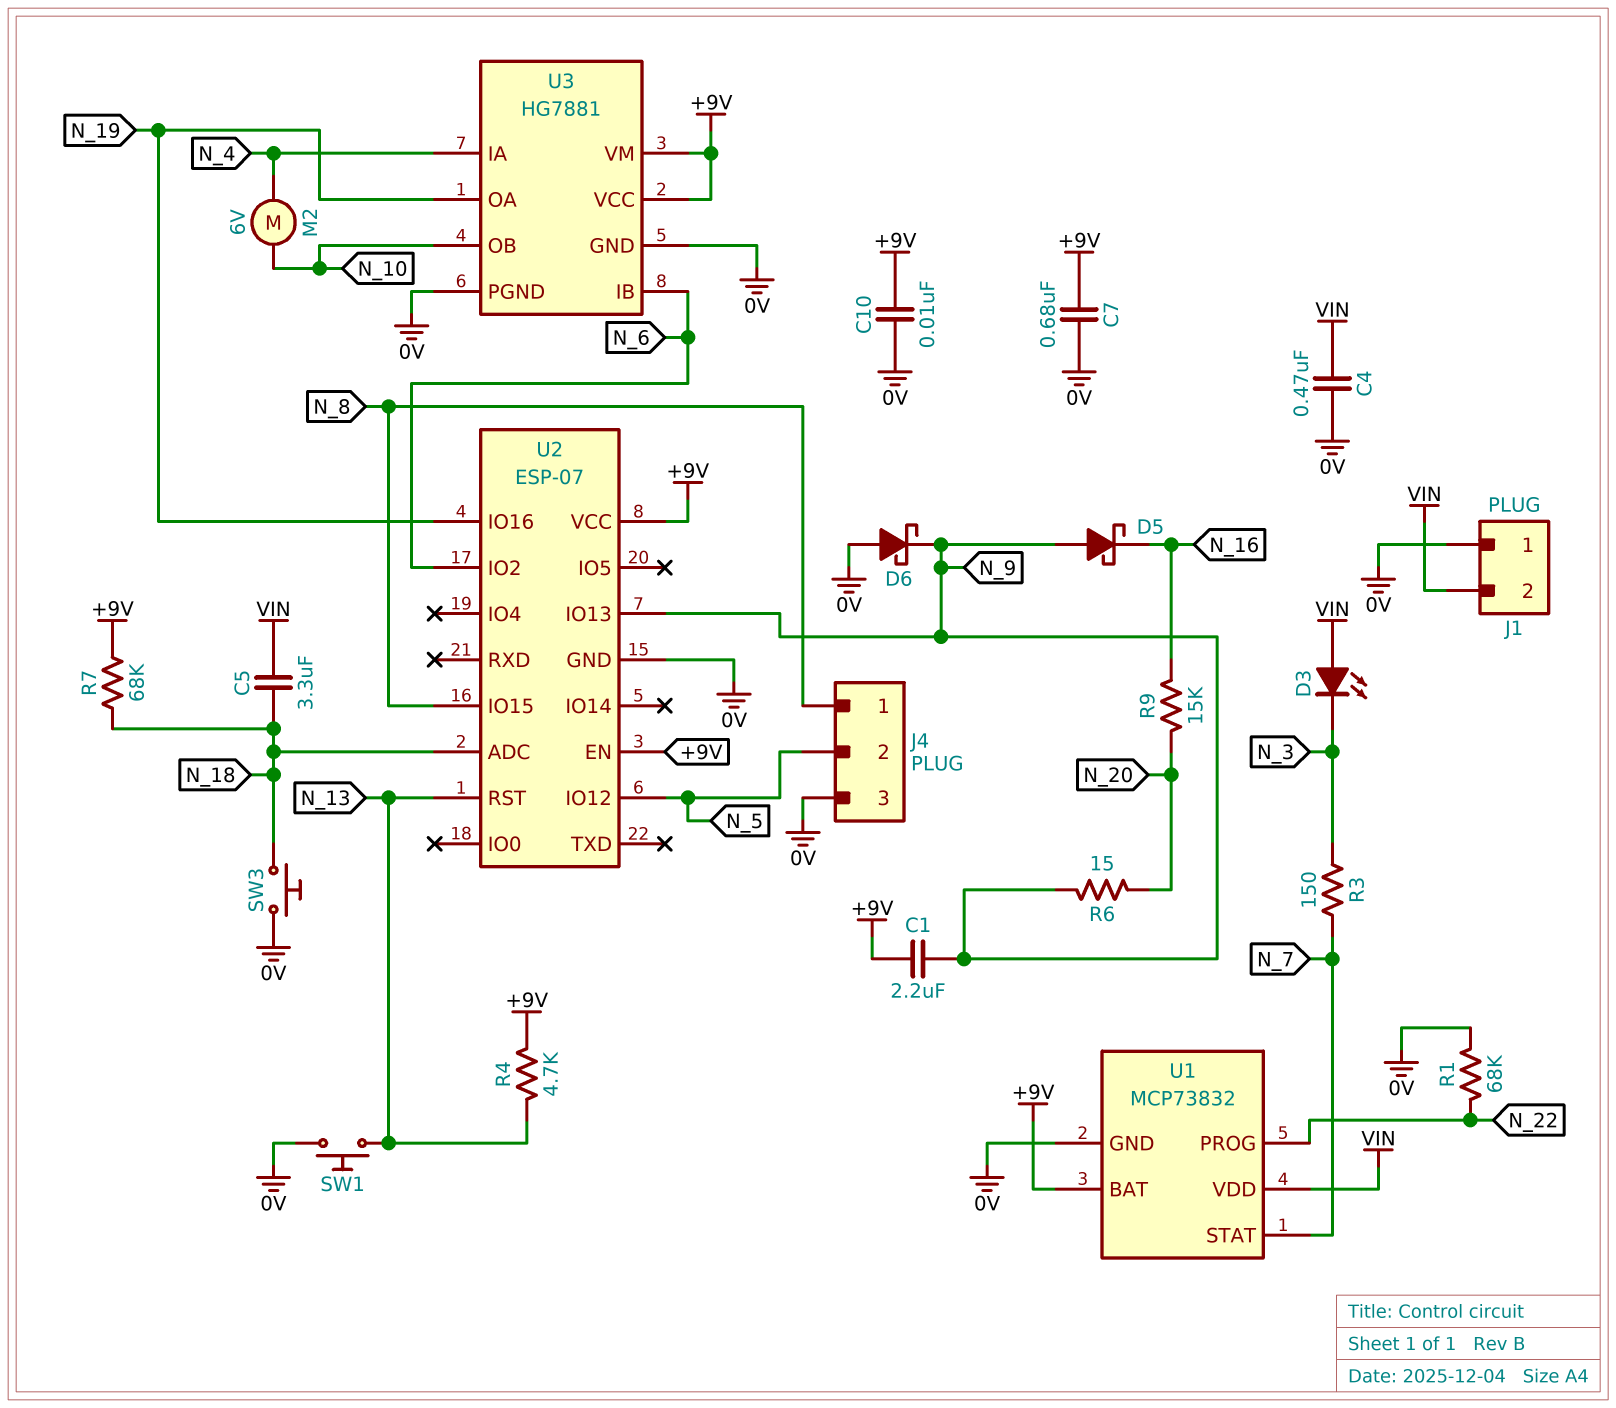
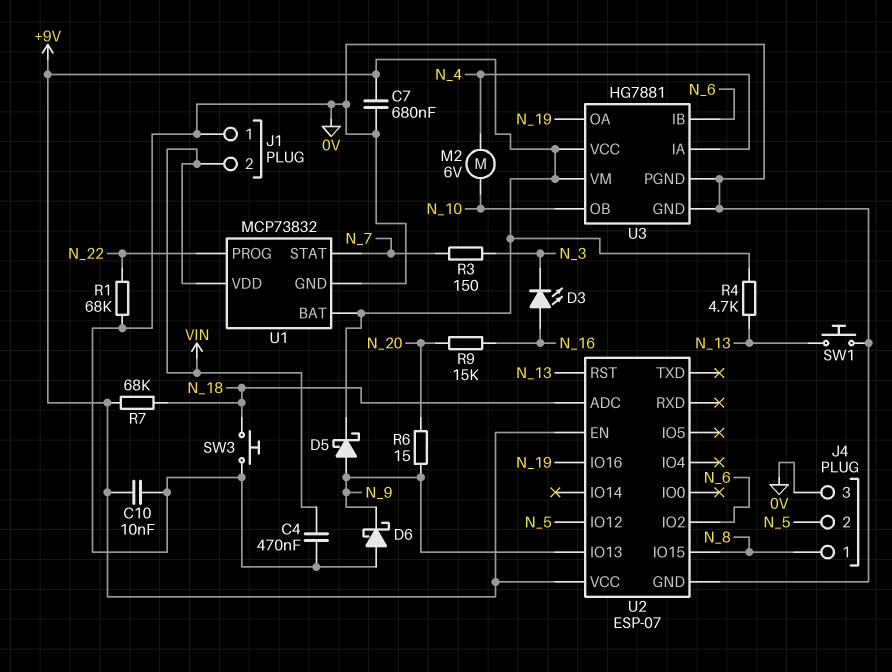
C1: 2.2uF (+9V, N_9) -> none
C5: 3.3uF (N_18, VIN) -> none
D3: LED (A VIN, K N_3) -> LED (A N_16, K N_3)
D5: schottky (A N_9, K N_16) -> schottky (A N_9, K +9V)

